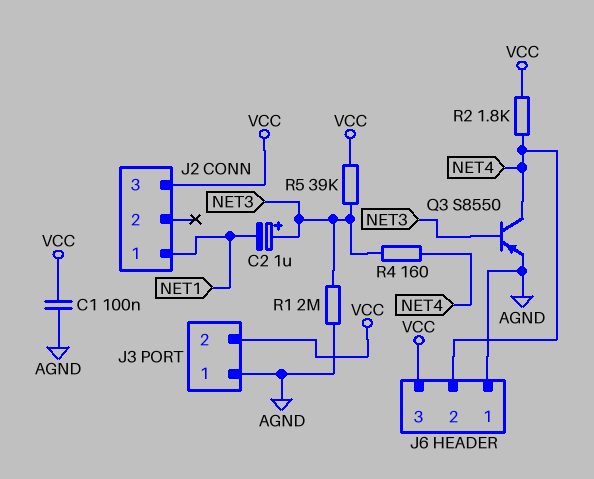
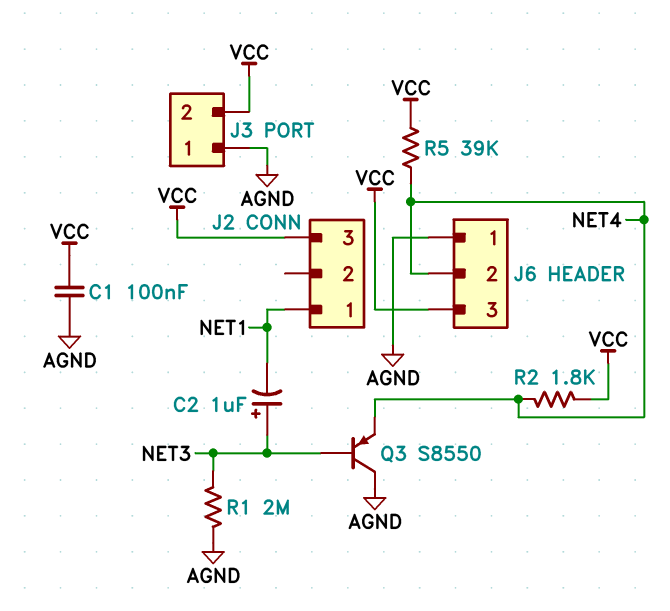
Q3: PNP S8550 (B NET3, C NET4, E AGND) -> PNP S8550 (B NET3, C AGND, E NET4)
R4: 160 (NET3, NET4) -> none
R5: 39k (NET3, VCC) -> 39k (NET4, VCC)

